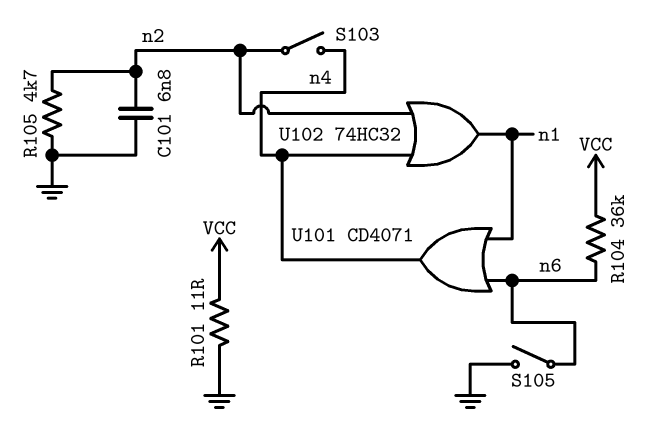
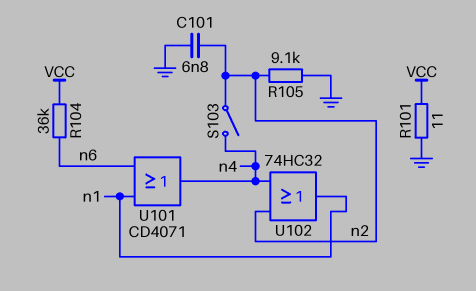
R105: 4.7k (GND, n2) -> 9.1k (GND, n2)
S105: switch (GND, n6) -> none

